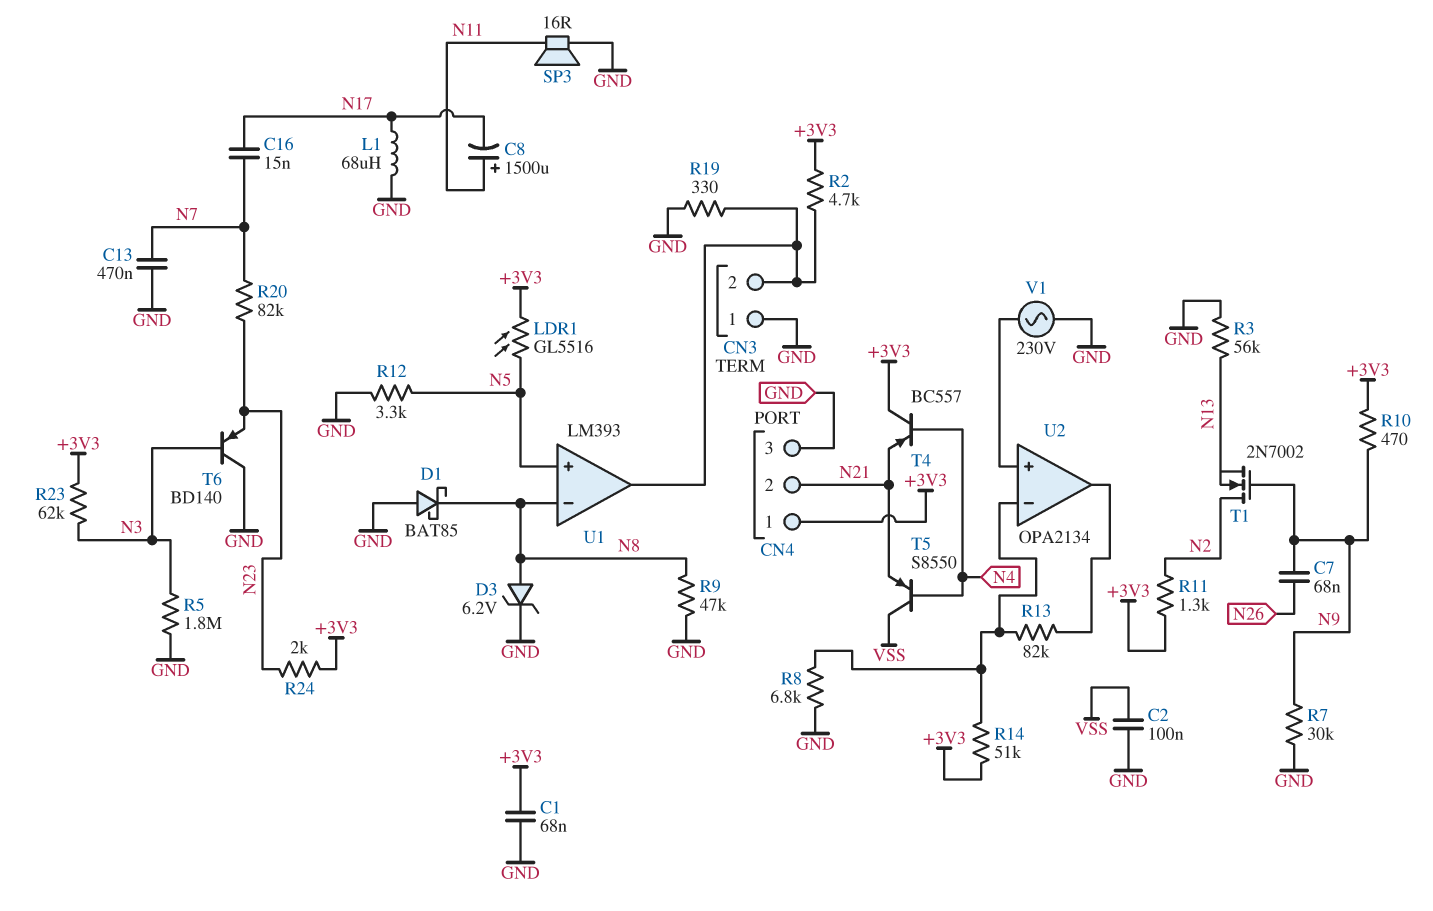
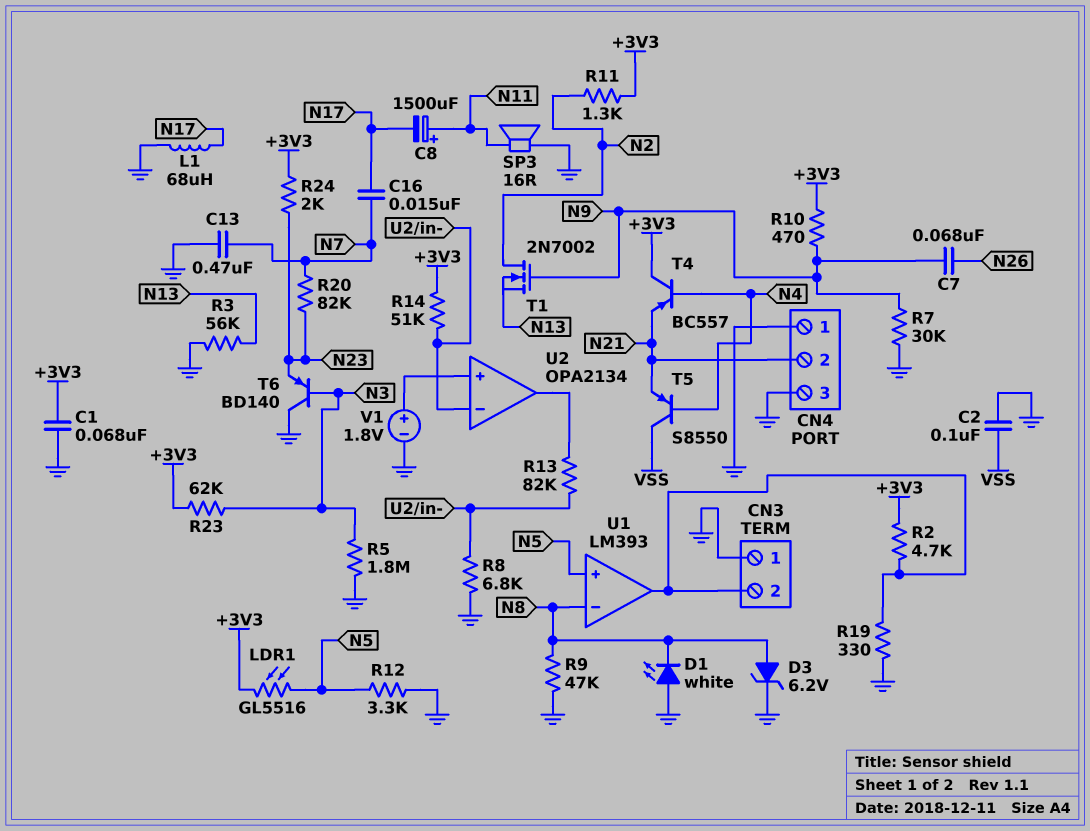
CN4 pin 1: +3V3 -> GND
D1: schottky BAT85 (A GND, K N8) -> LED white (A GND, K N8)
V1: AC 230V (GND, U2/in+) -> 1.8V (plus U2/in+, minus GND)

